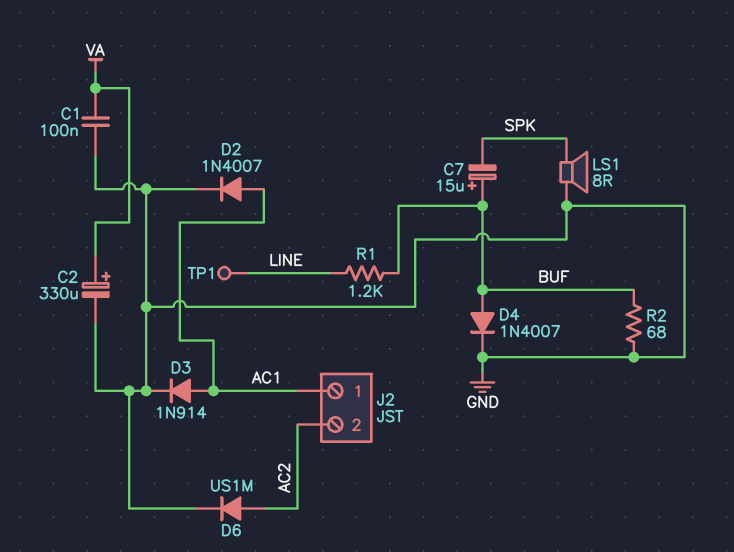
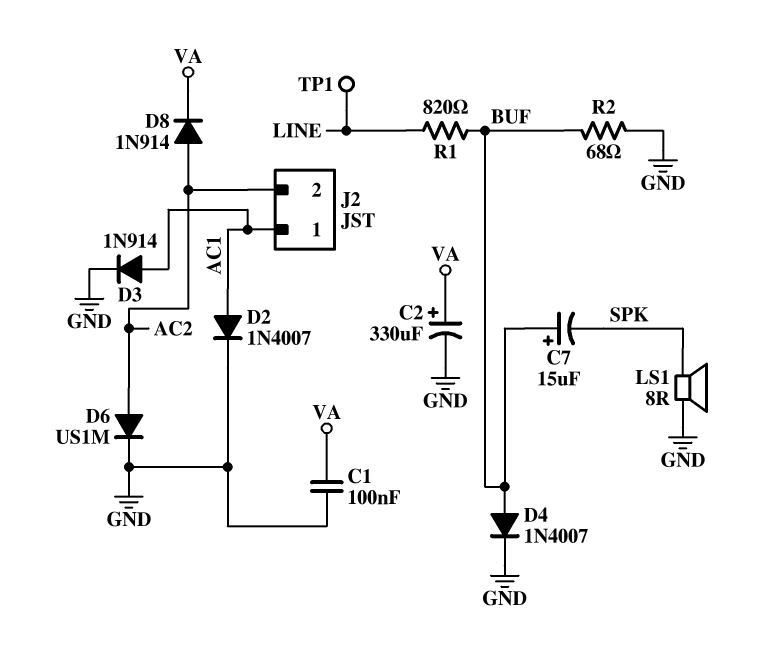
D8: none -> diode 1N914 (A AC2, K VA)
R1: 1.2k (BUF, LINE) -> 820 (BUF, LINE)

